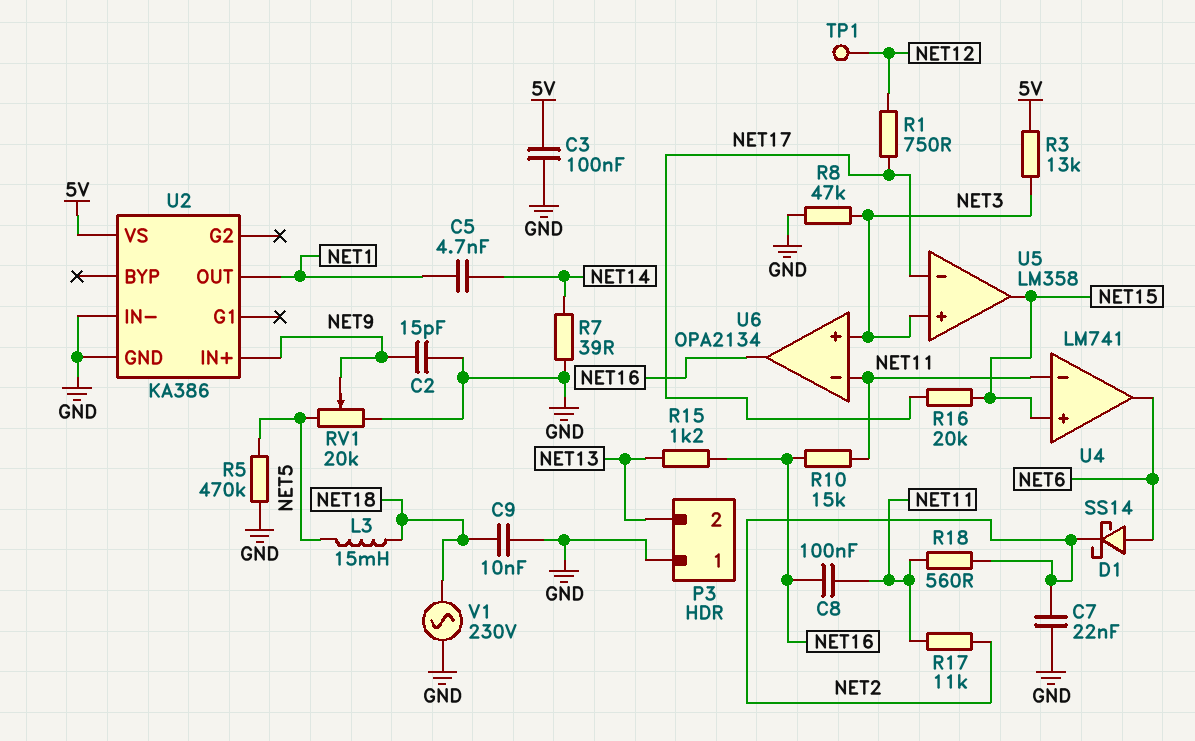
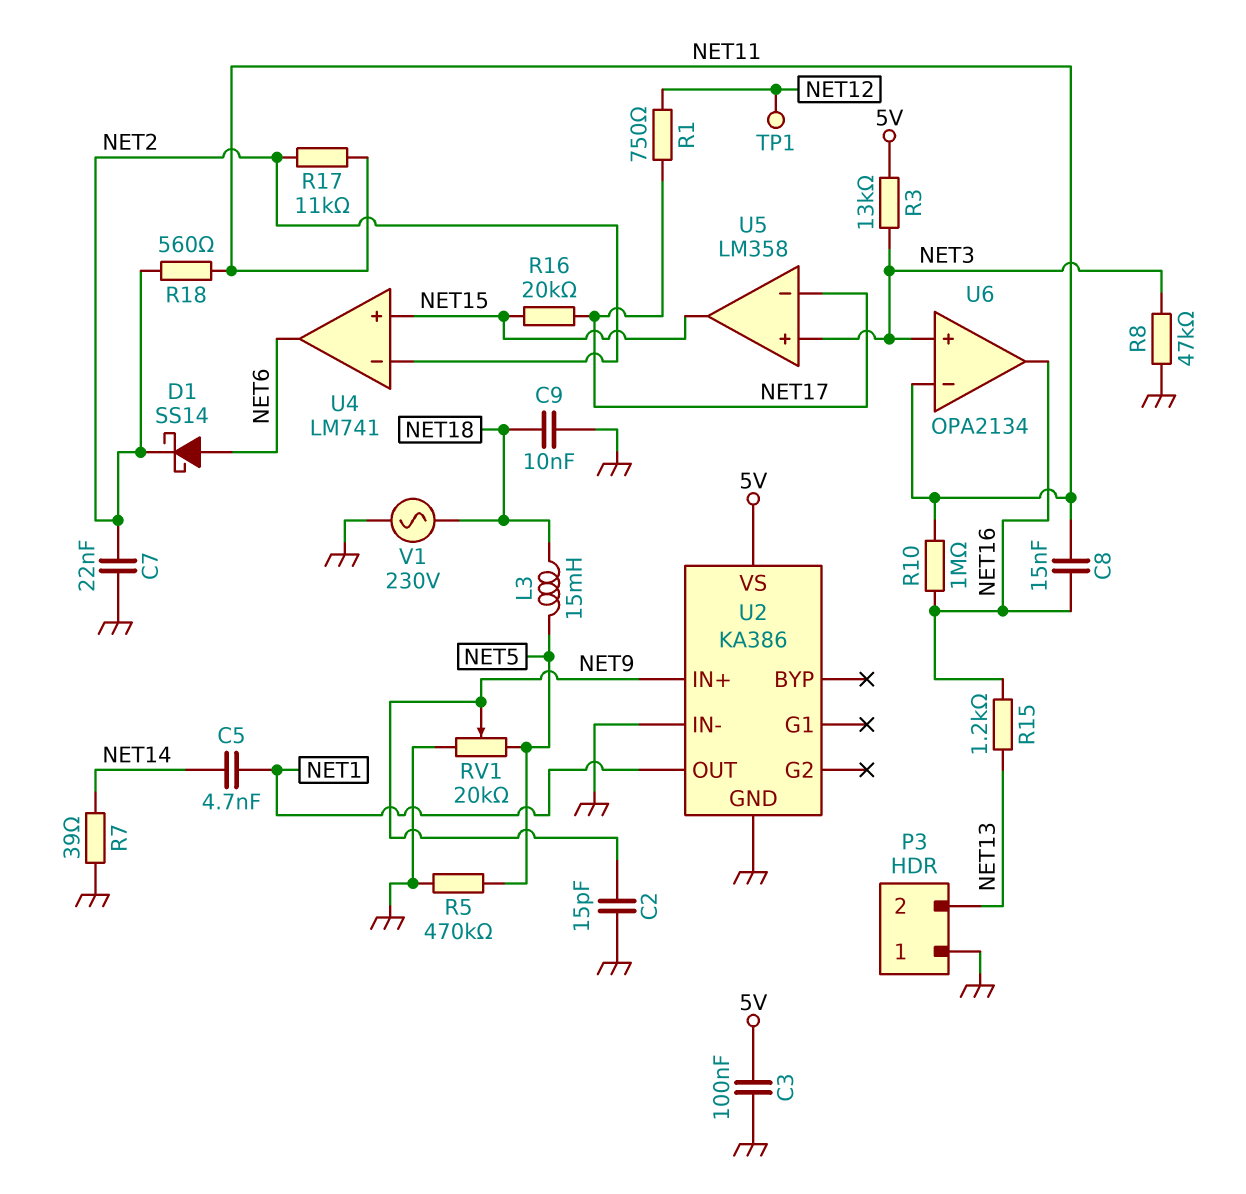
C8: 100nF (NET11, NET16) -> 15nF (NET11, NET16)
R10: 15k (NET11, NET16) -> 1M (NET11, NET16)
U4 pin in-: NET11 -> NET2

